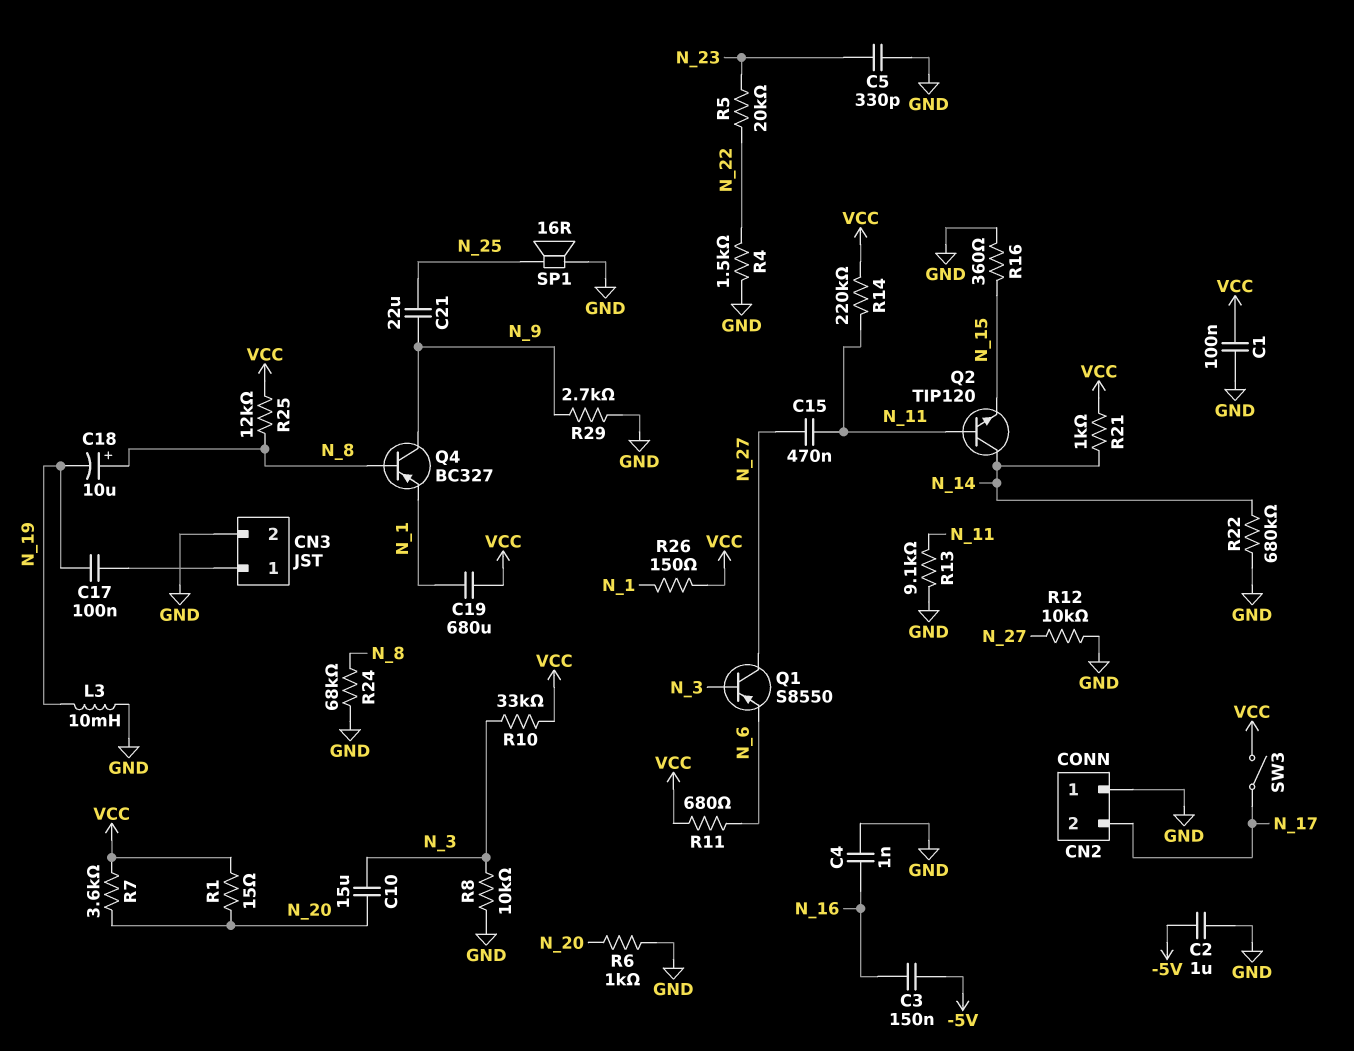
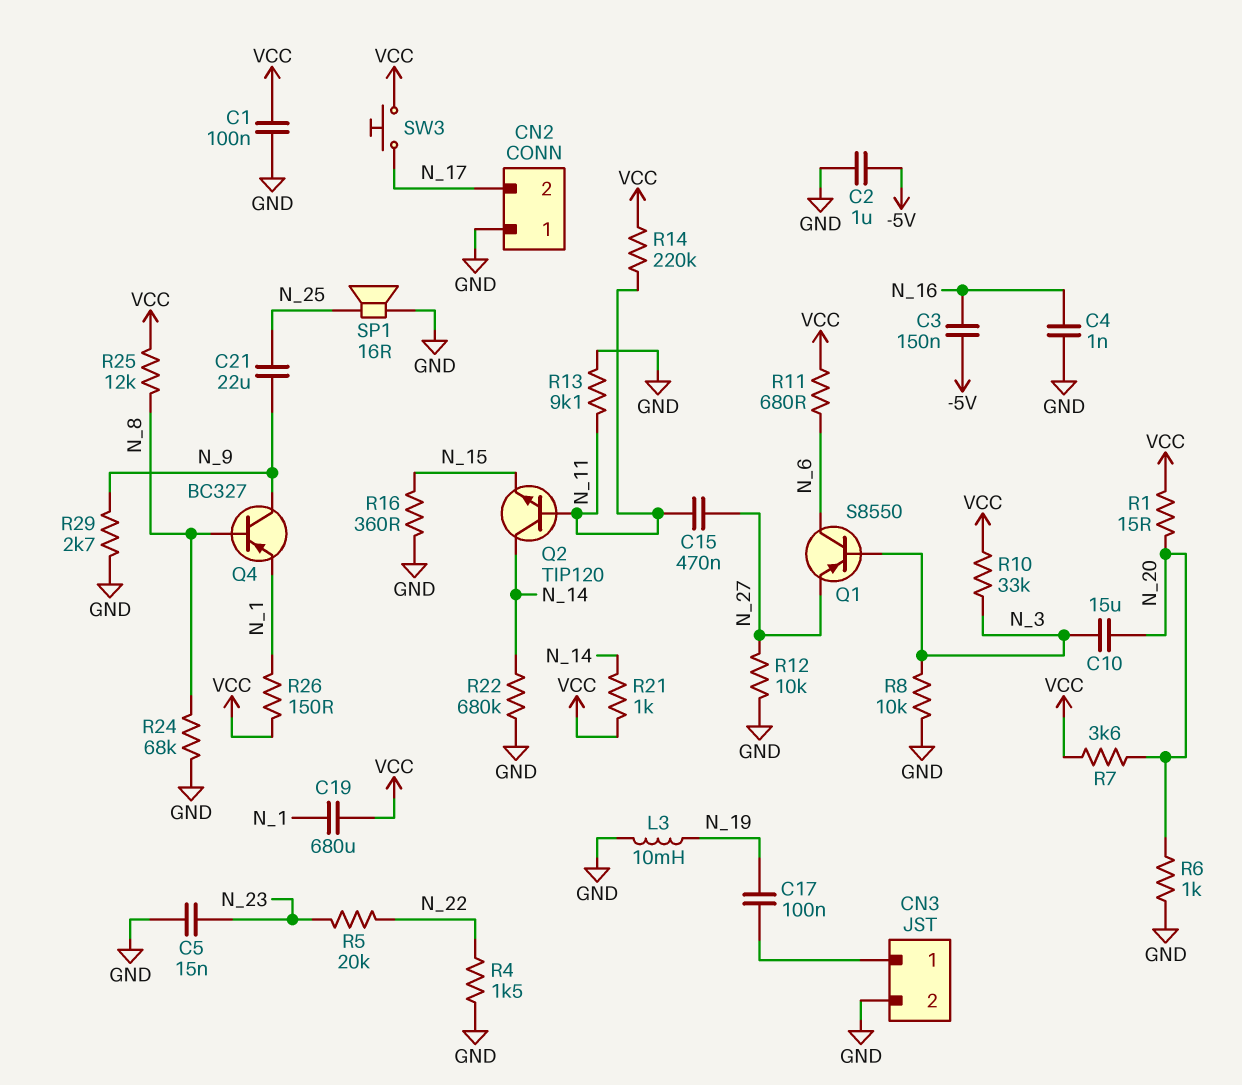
C5: 330pF (GND, N_23) -> 15nF (GND, N_23)
C18: 10uF (plus N_8, minus N_19) -> none
Q1: PNP S8550 (B N_3, C N_27, E N_6) -> PNP S8550 (B N_3, C N_6, E N_27)
SW3: switch (N_17, VCC) -> button (N_17, VCC)

